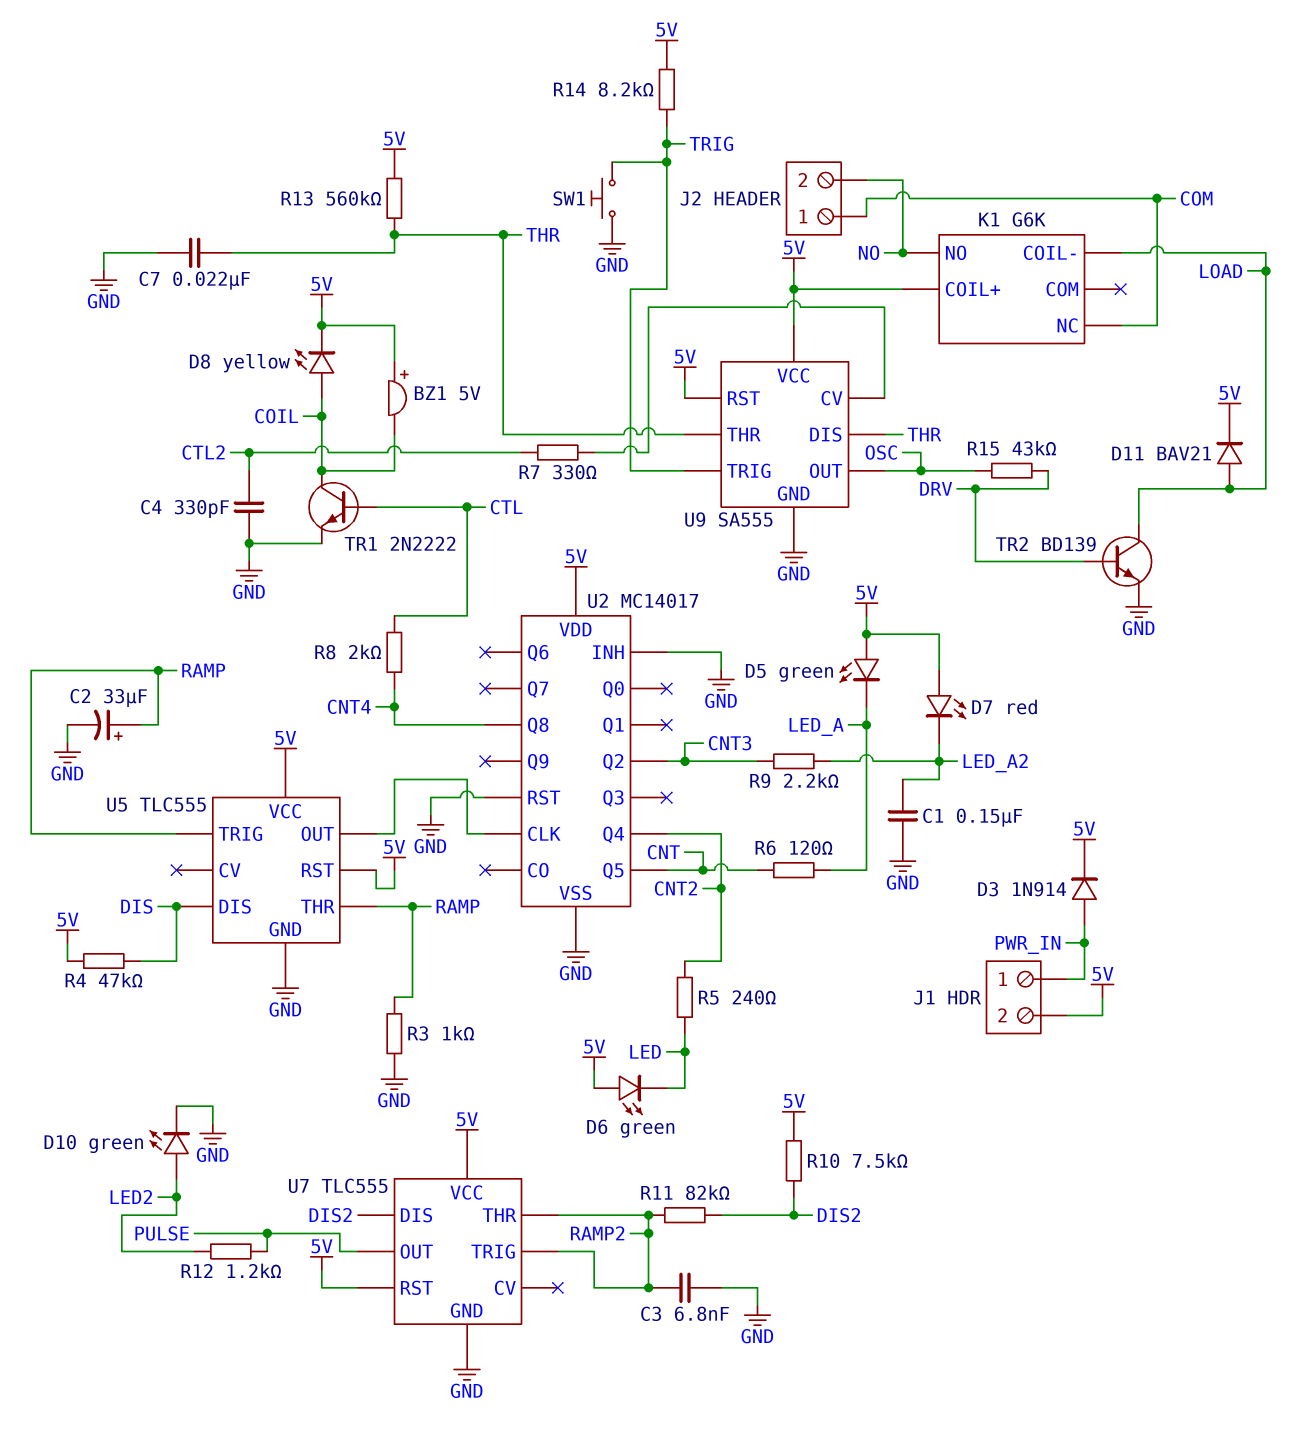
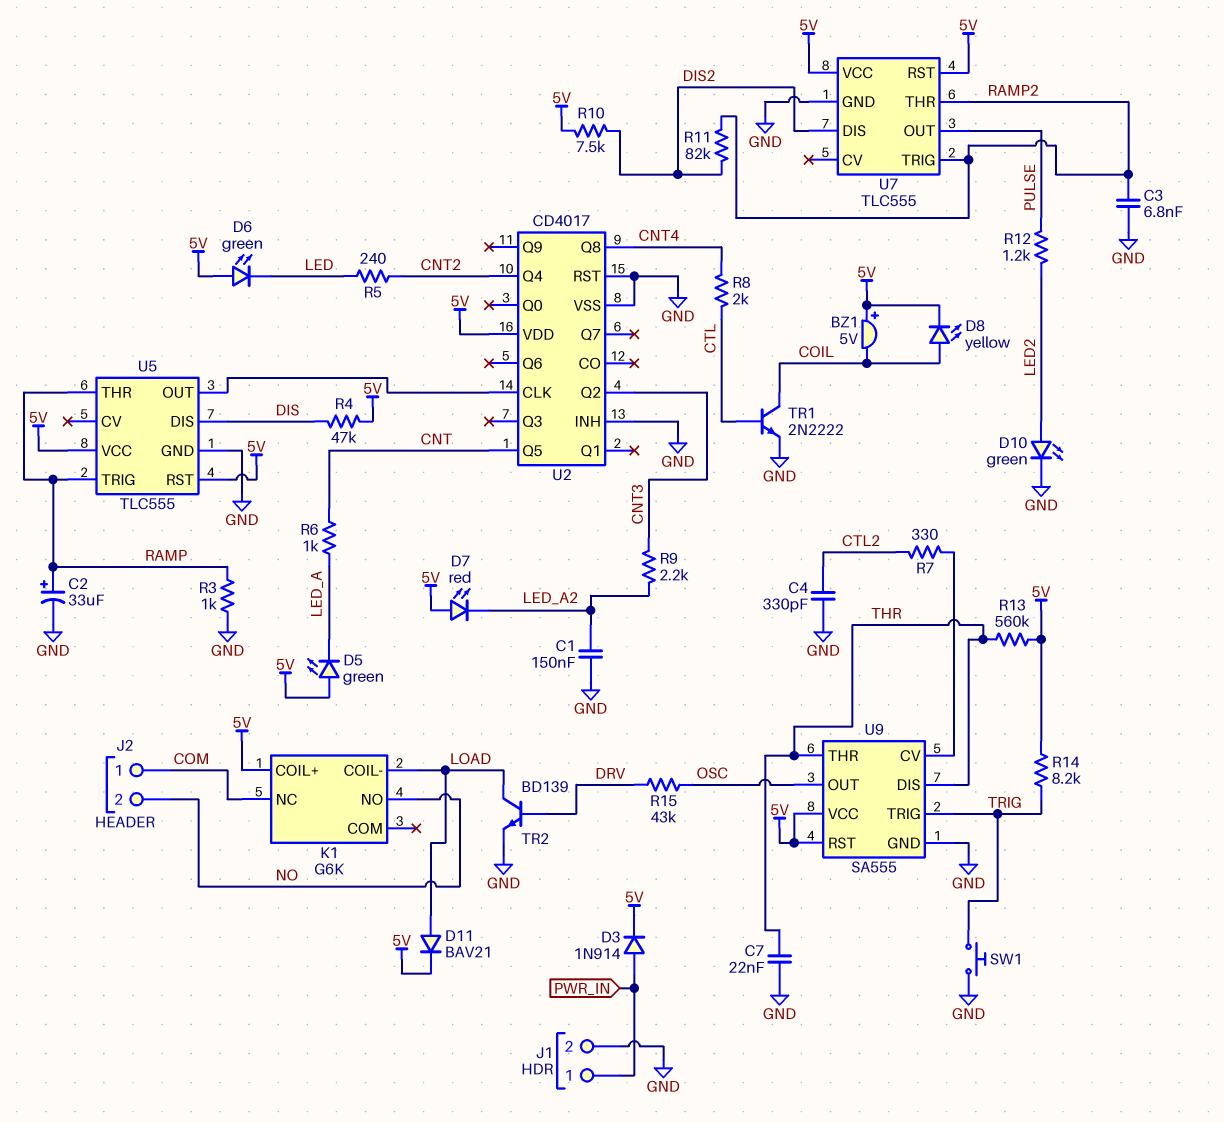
J1 pin 2: 5V -> GND
R6: 120 (CNT, LED_A) -> 1k (CNT, LED_A)
U2: MC14017 -> CD4017

